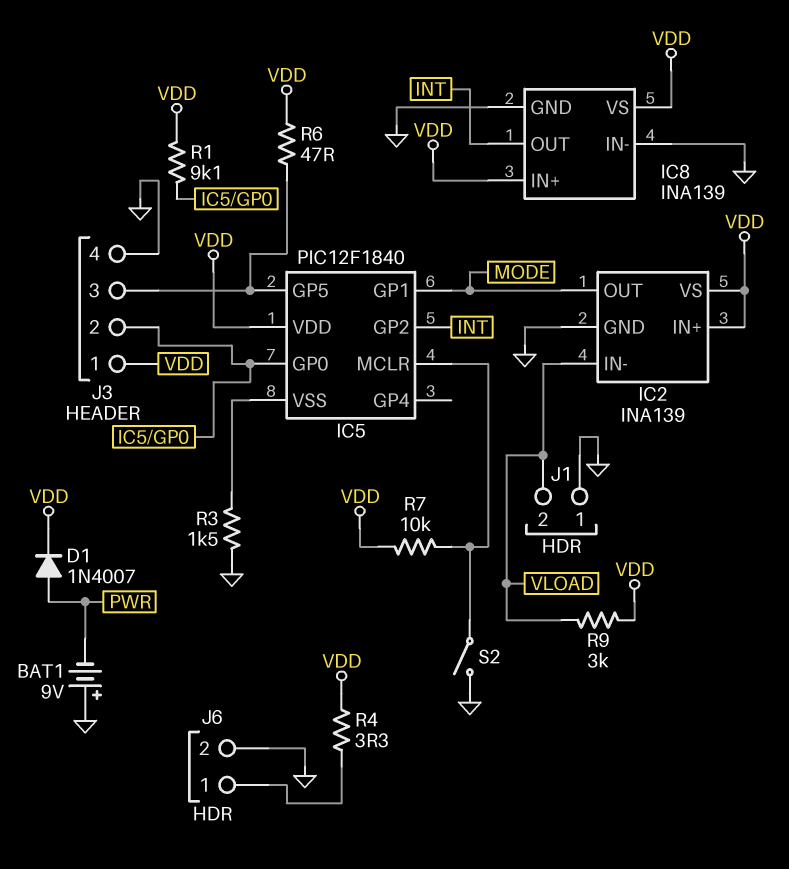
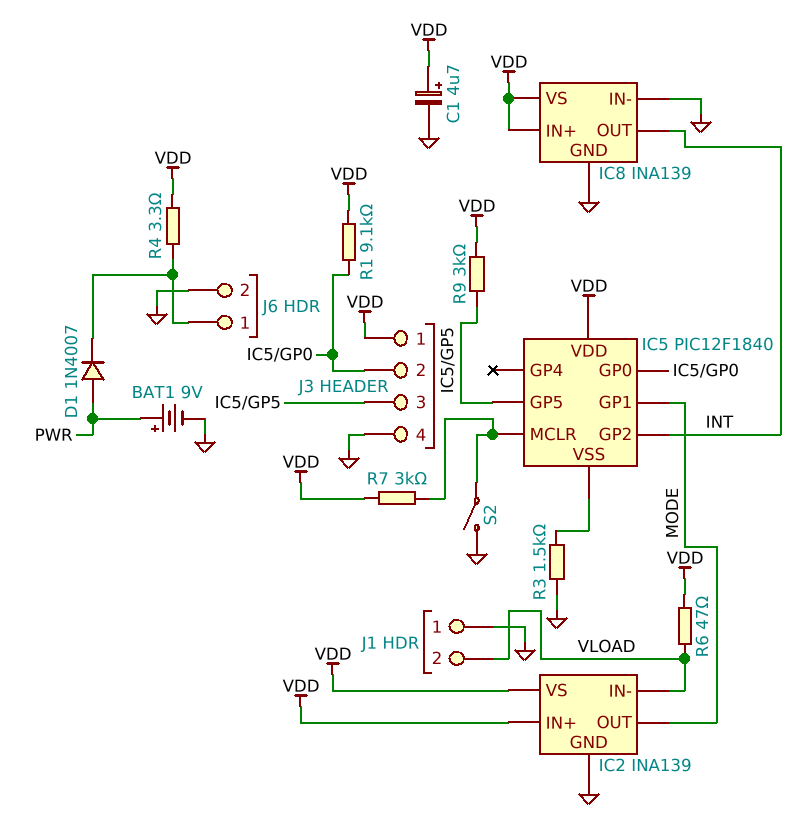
BAT1: 9V (plus GND, minus PWR) -> 9V (plus PWR, minus GND)
C1: none -> 4.7uF (plus VDD, minus GND)
D1: diode 1N4007 (A PWR, K VDD) -> diode 1N4007 (A PWR, K J6/1)
R6: 47 (IC5/GP5, VDD) -> 47 (VDD, VLOAD)
R7: 10k (IC5/MCLR, VDD) -> 3k (IC5/MCLR, VDD)
R9: 3k (VDD, VLOAD) -> 3k (IC5/GP5, VDD)

